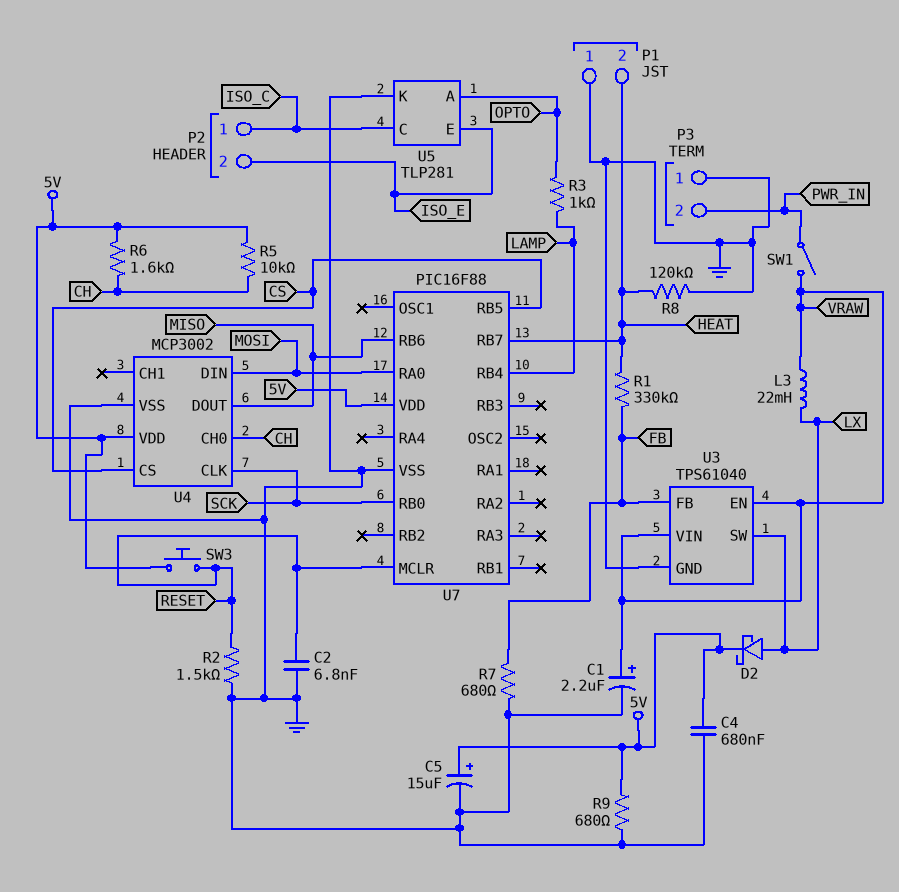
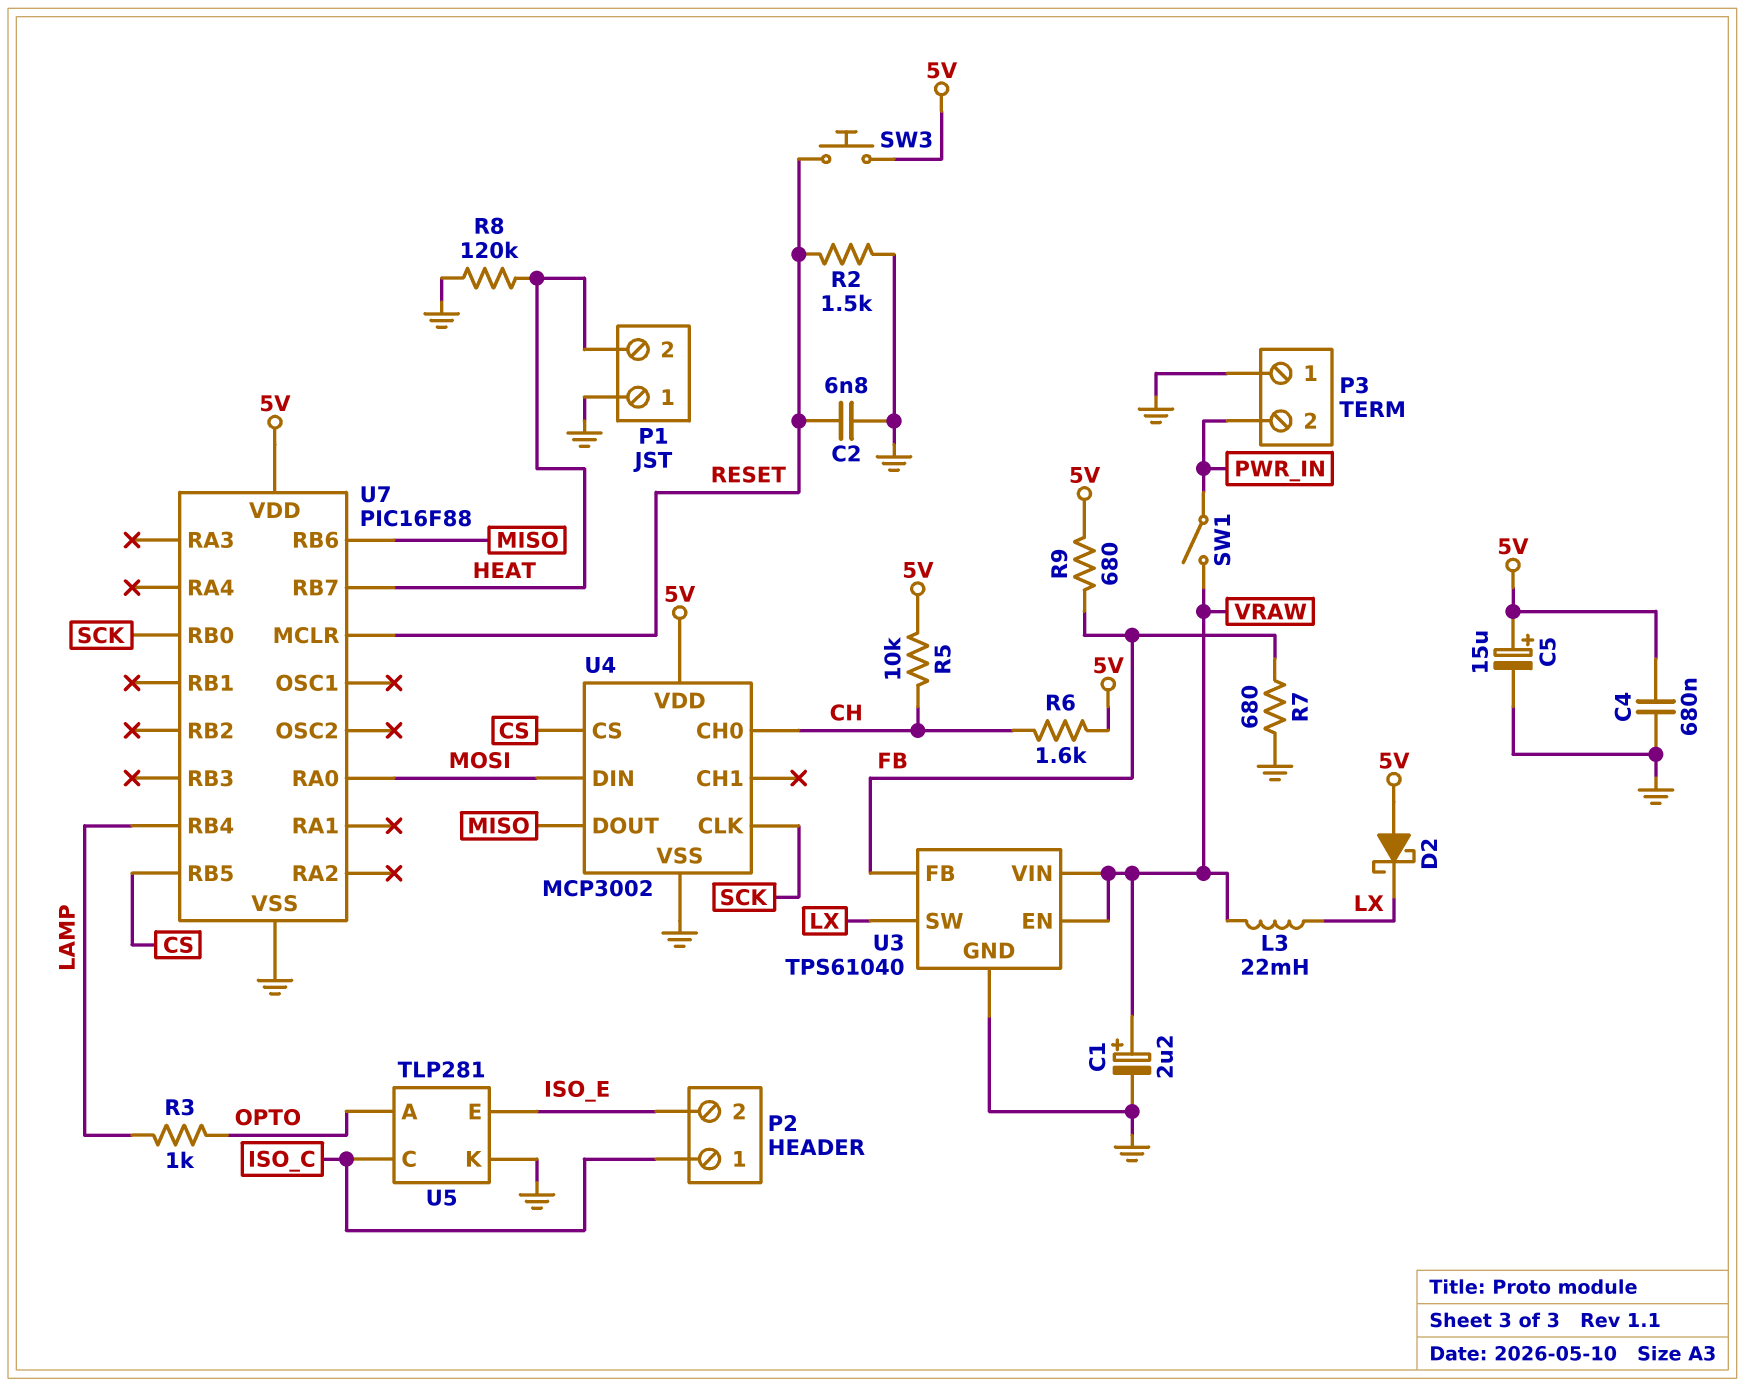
D2: schottky (A LX, K 5V) -> schottky (A 5V, K LX)
R1: 330k (FB, HEAT) -> none
R9: 680 (5V, GND) -> 680 (5V, FB)

